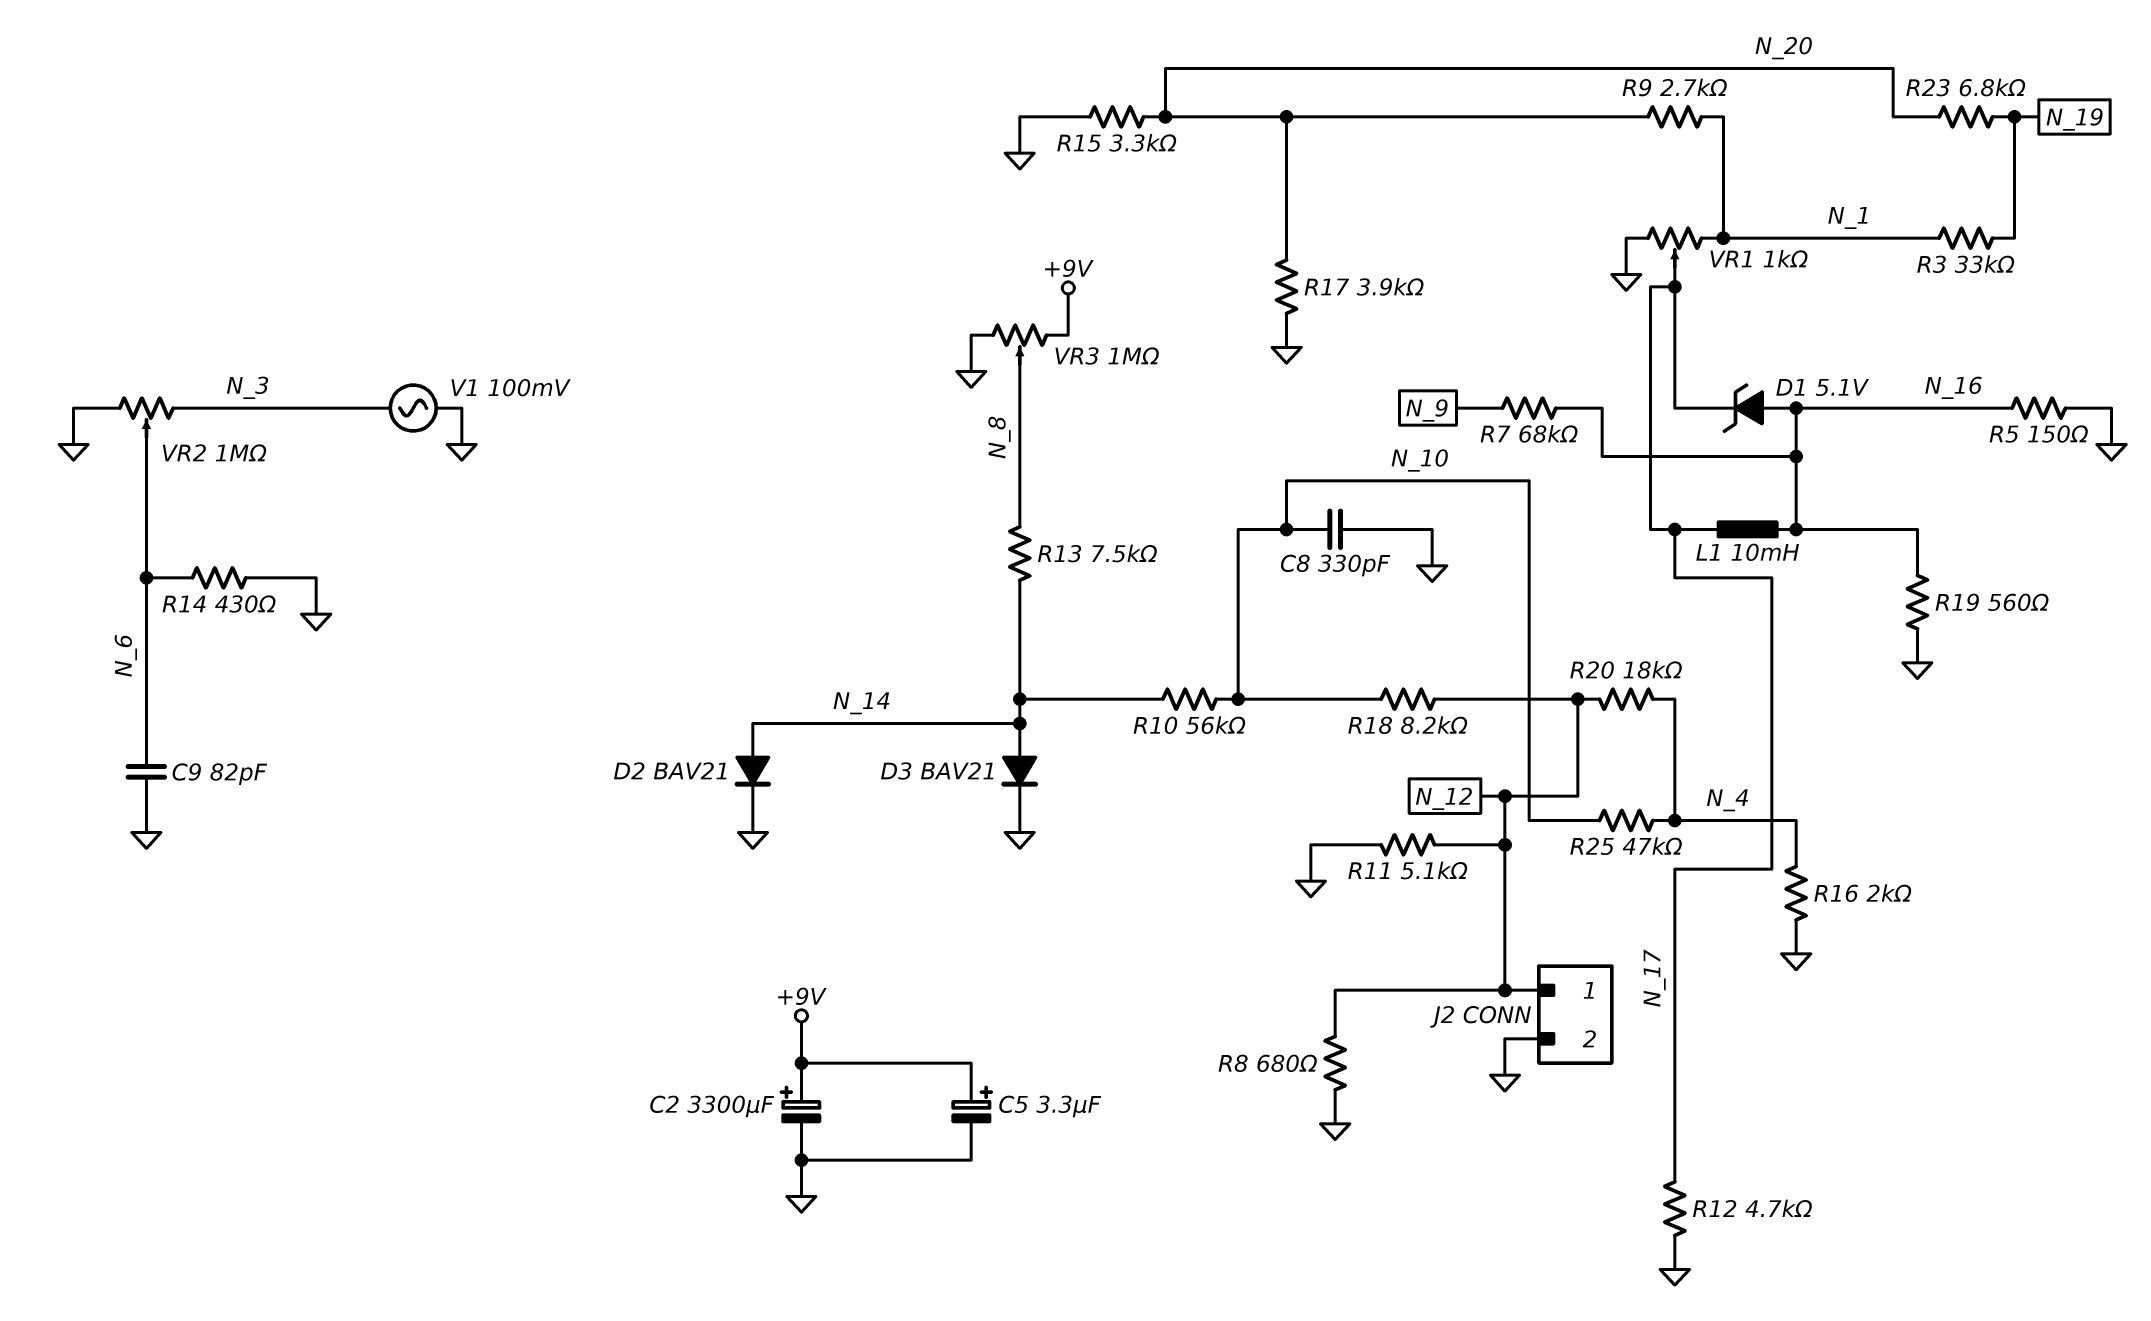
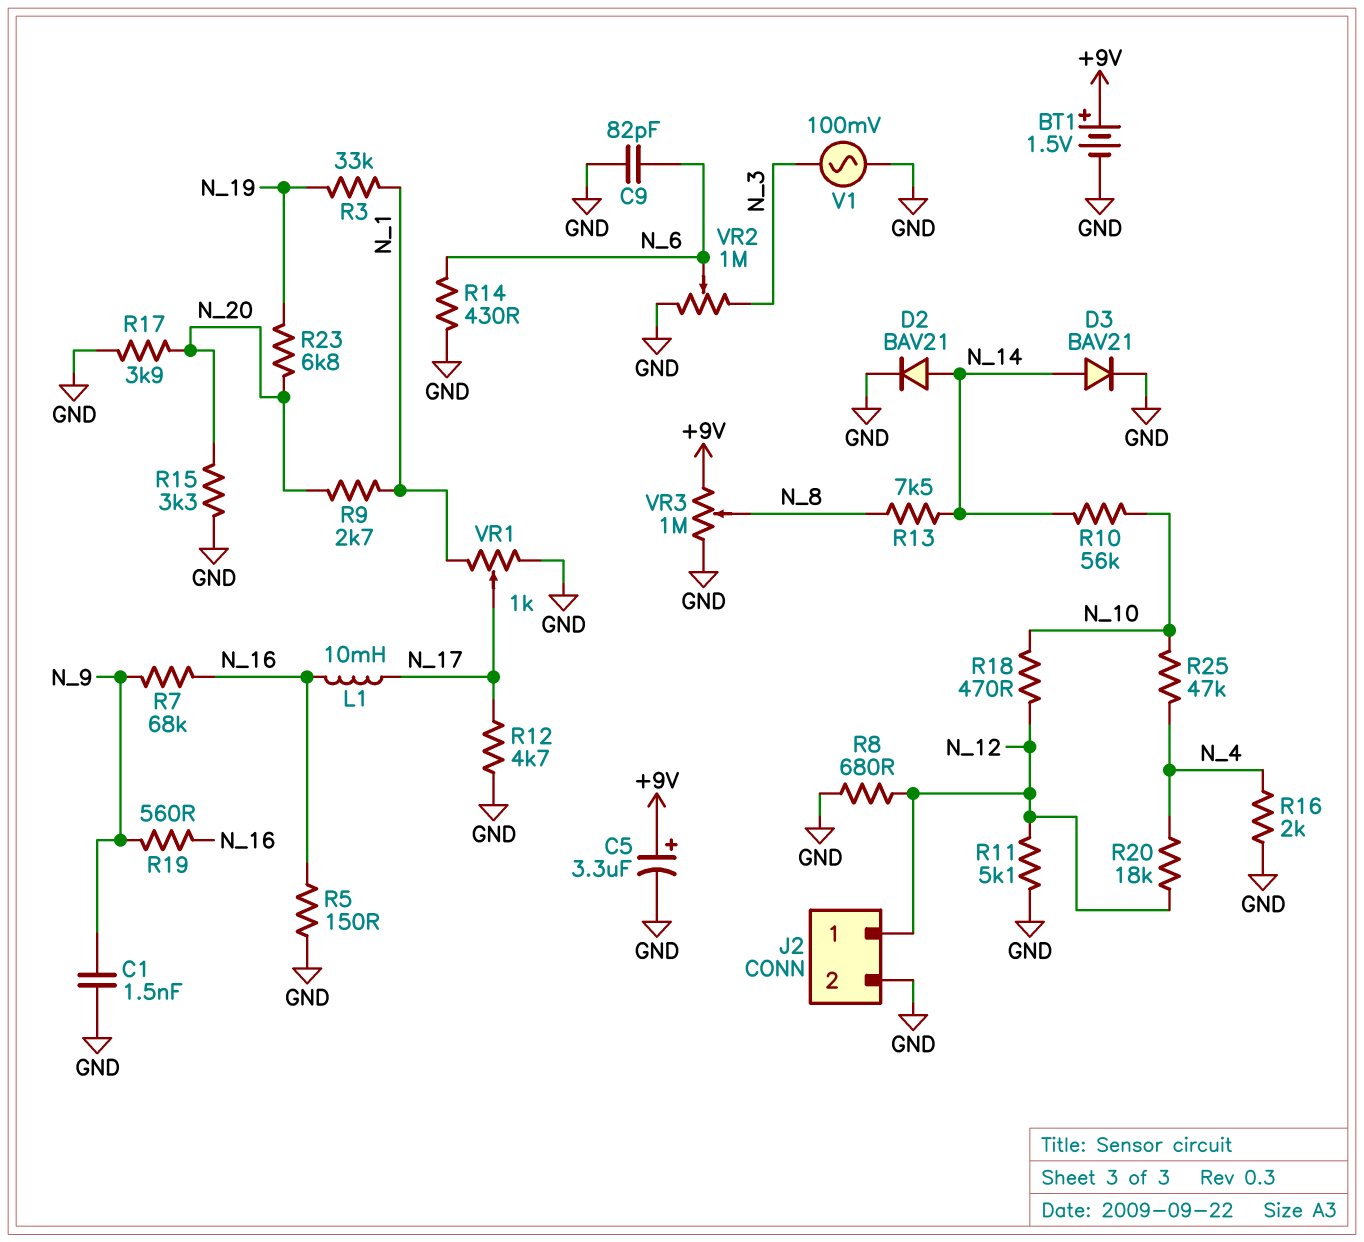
BT1: none -> 1.5V (plus +9V, minus GND)
C1: none -> 1.5nF (GND, N_9)
C2: 3300uF (plus +9V, minus GND) -> none
C8: 330pF (GND, N_10) -> none
D1: zener 5.1V (A N_16, K N_17) -> none
R18: 8.2k (N_10, N_12) -> 470 (N_10, N_12)
R19: 560 (GND, N_16) -> 560 (N_9, N_16)

